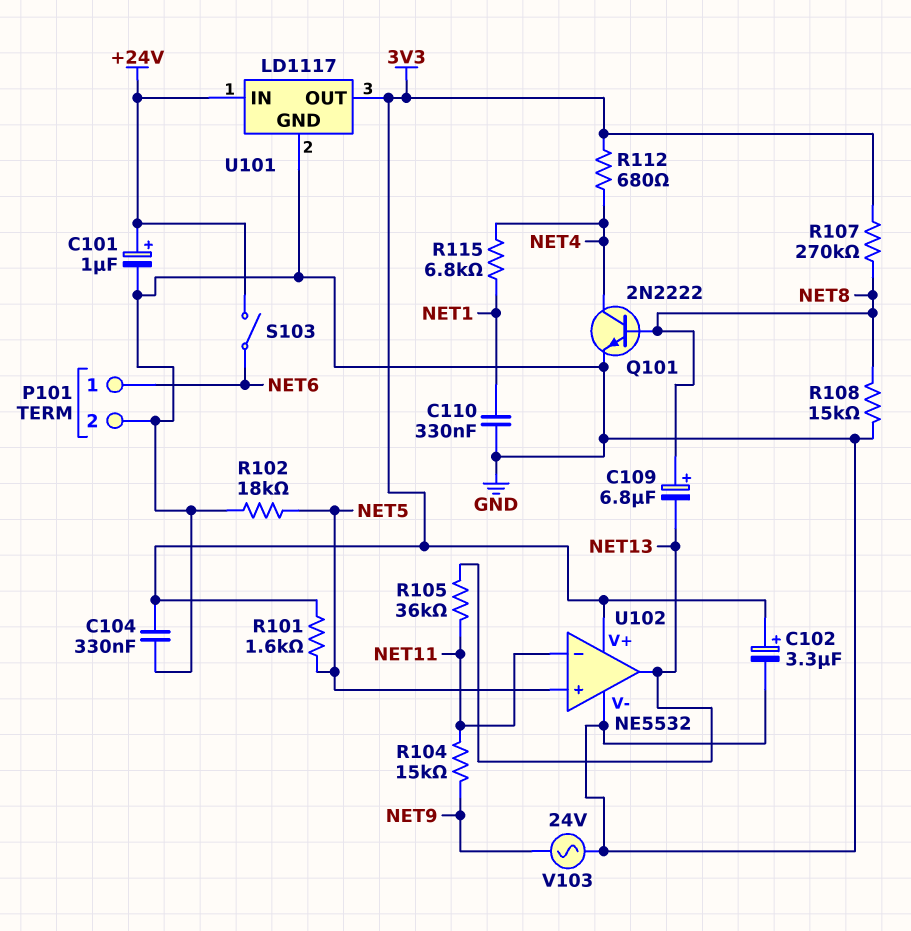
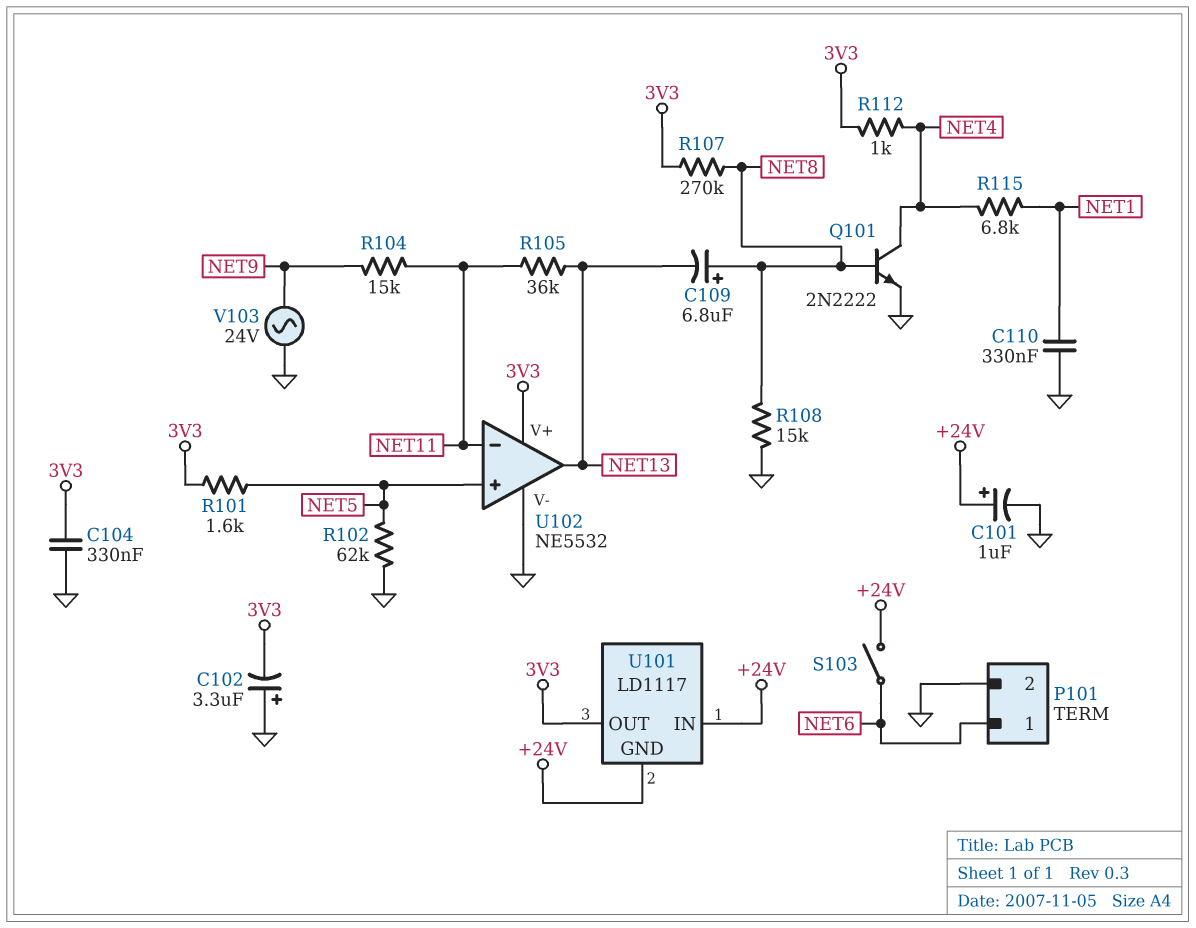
C102: 3.3uF (plus 3V3, minus GND) -> 3.3uF (plus GND, minus 3V3)
R102: 18k (GND, NET5) -> 62k (GND, NET5)
R112: 680 (3V3, NET4) -> 1k (3V3, NET4)
U101 pin GND: GND -> +24V

